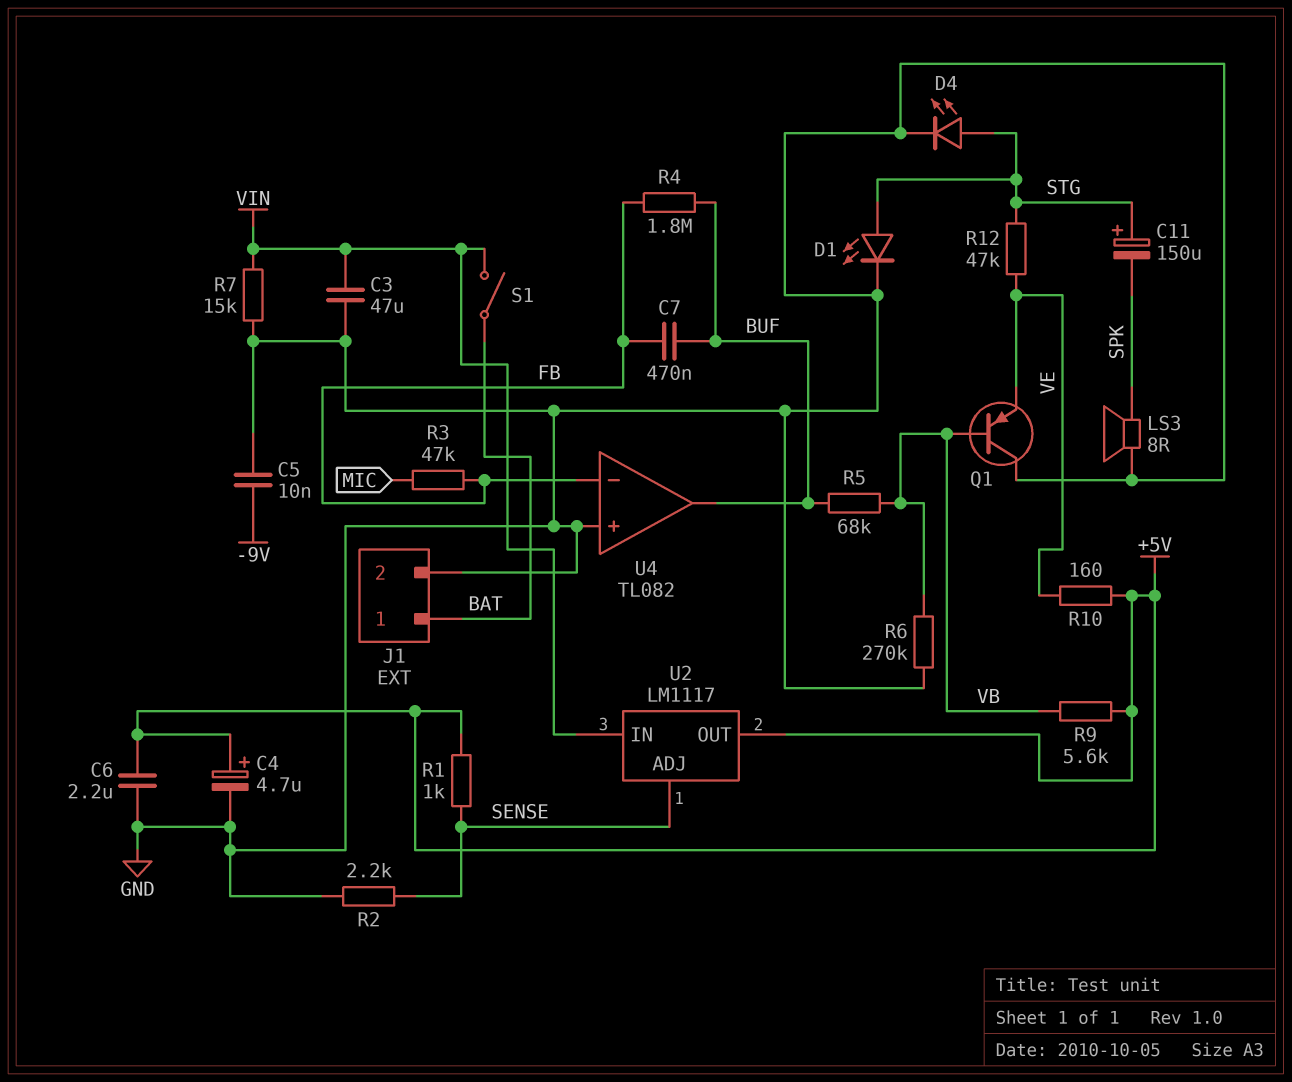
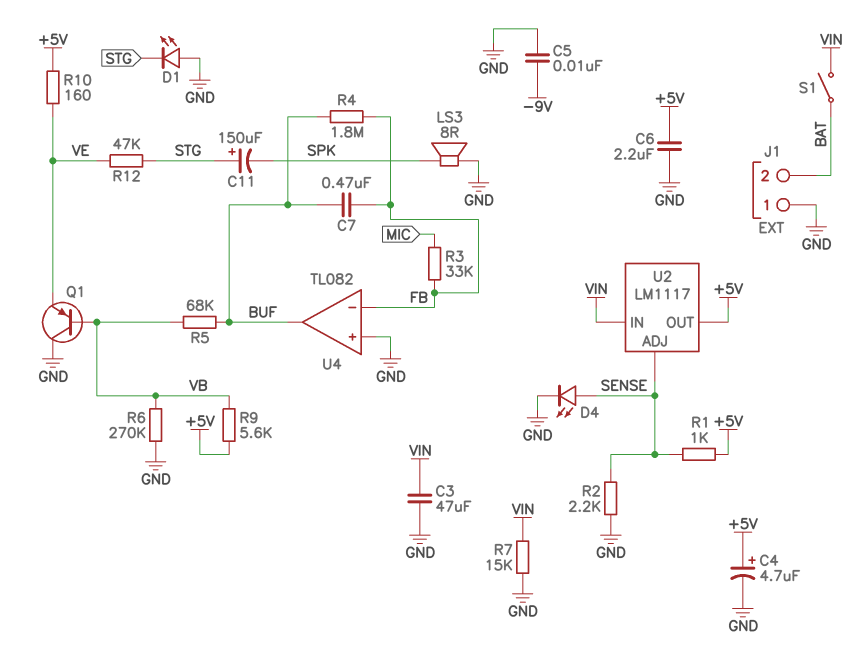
D1: LED (A STG, K GND) -> LED (A GND, K STG)
D4: LED (A STG, K GND) -> LED (A SENSE, K GND)
J1 pin 1: BAT -> GND
J1 pin 2: GND -> BAT
R3: 47k (FB, MIC) -> 33k (FB, MIC)

